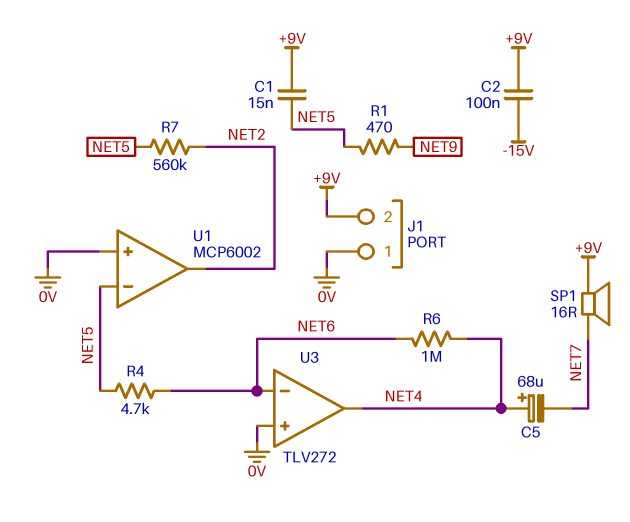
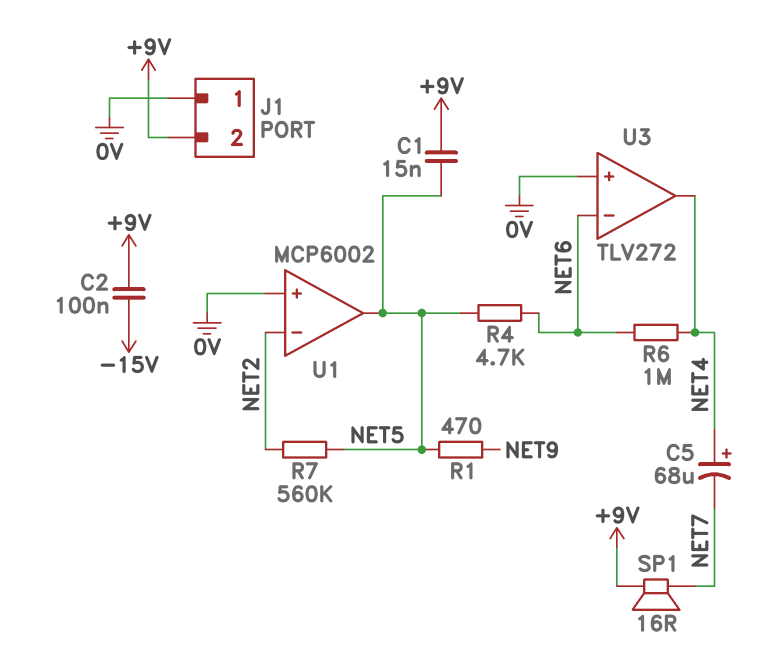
U1 pin in-: NET5 -> NET2
U1 pin out: NET2 -> NET5

